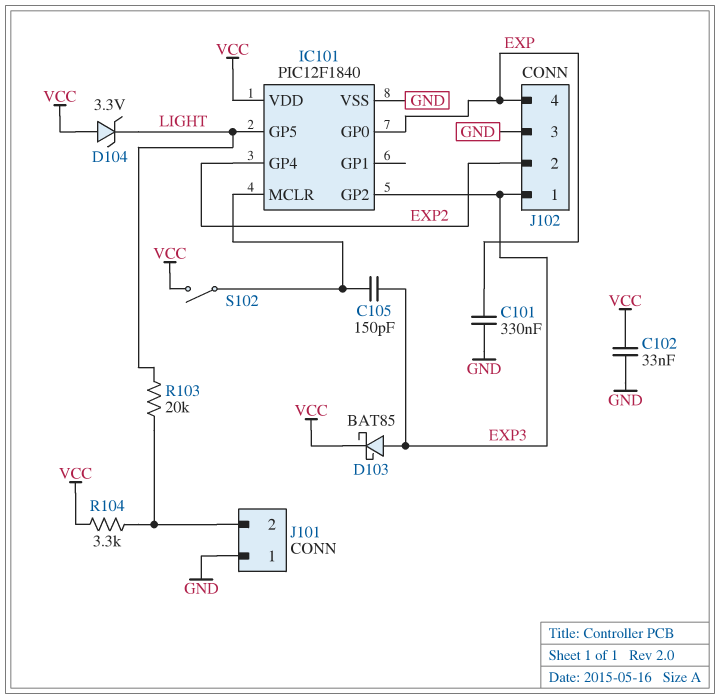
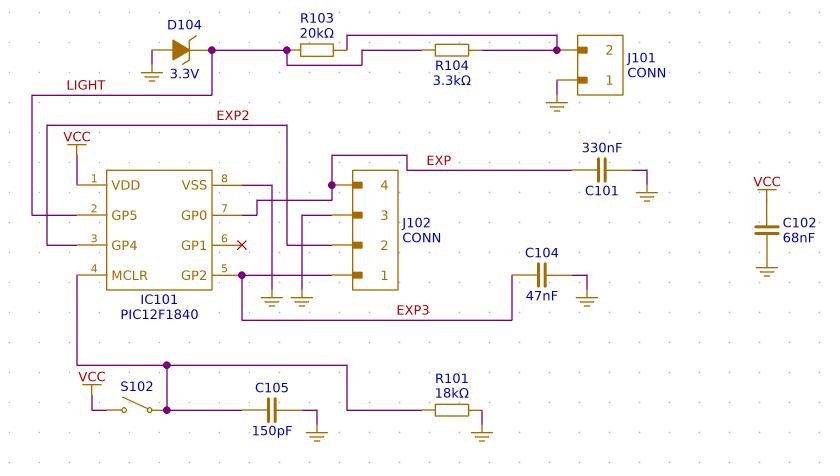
C102: 33nF (GND, VCC) -> 68nF (GND, VCC)
C104: none -> 47nF (EXP3, GND)
C105: 150pF (EXP3, IC101/MCLR) -> 150pF (GND, IC101/MCLR)
D103: schottky BAT85 (A EXP3, K VCC) -> none
D104: zener 3.3V (A VCC, K LIGHT) -> zener 3.3V (A GND, K LIGHT)
R101: none -> 18k (GND, IC101/MCLR)
R104: 3.3k (J101/2, VCC) -> 3.3k (J101/2, LIGHT)

